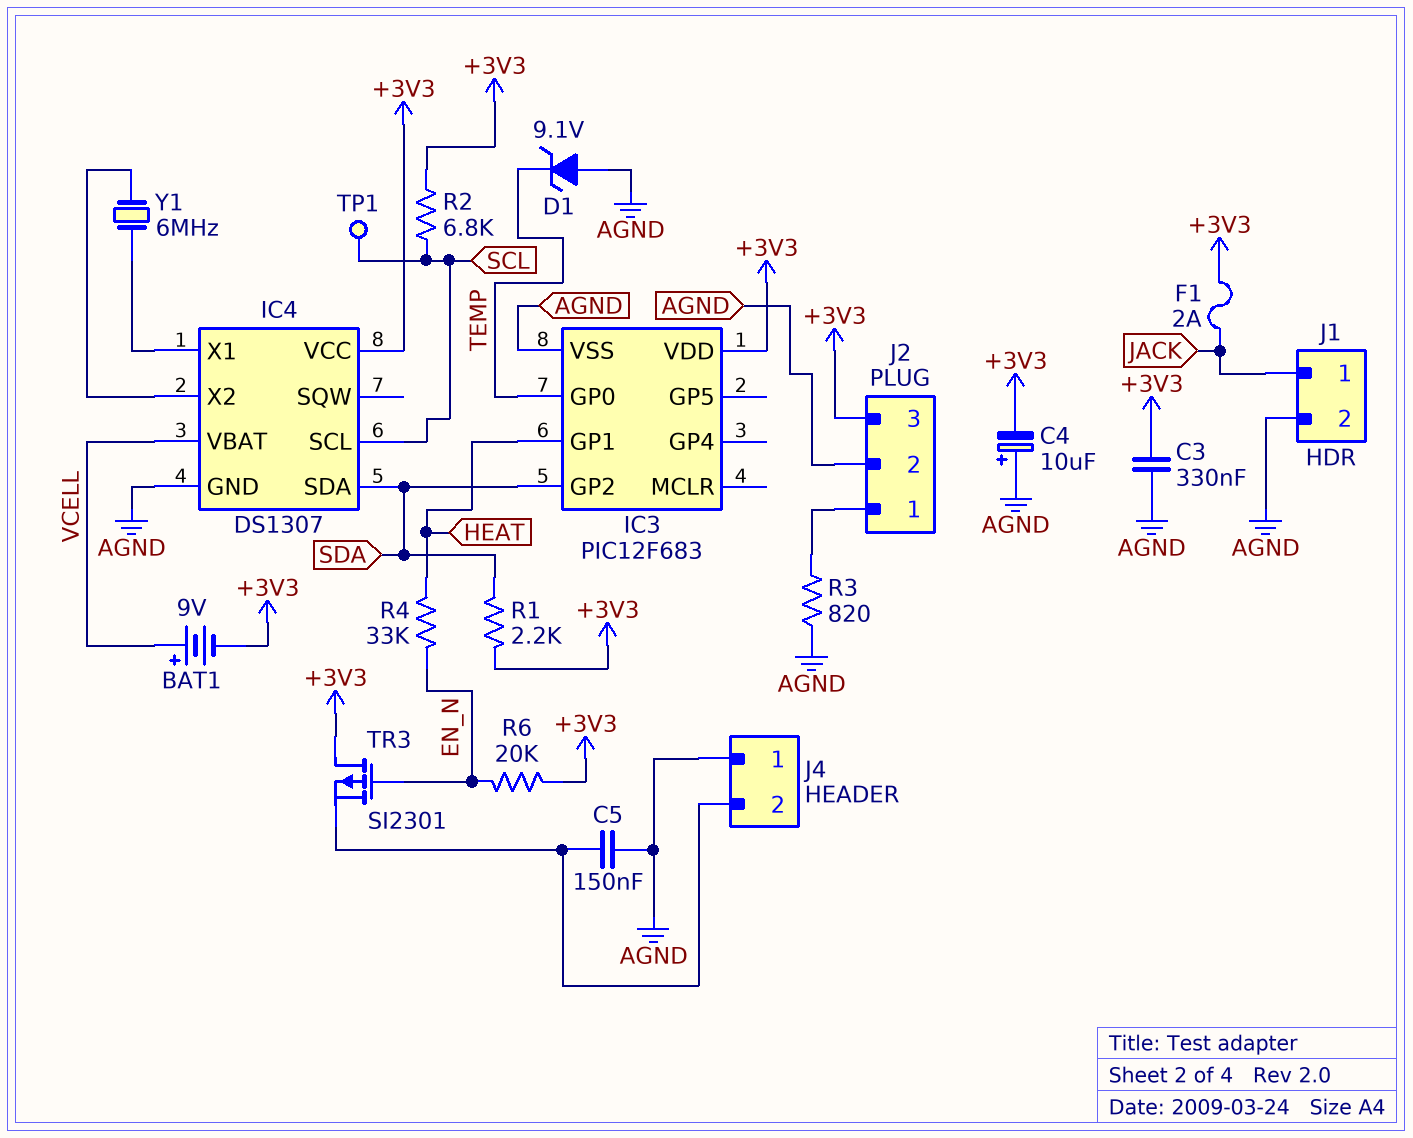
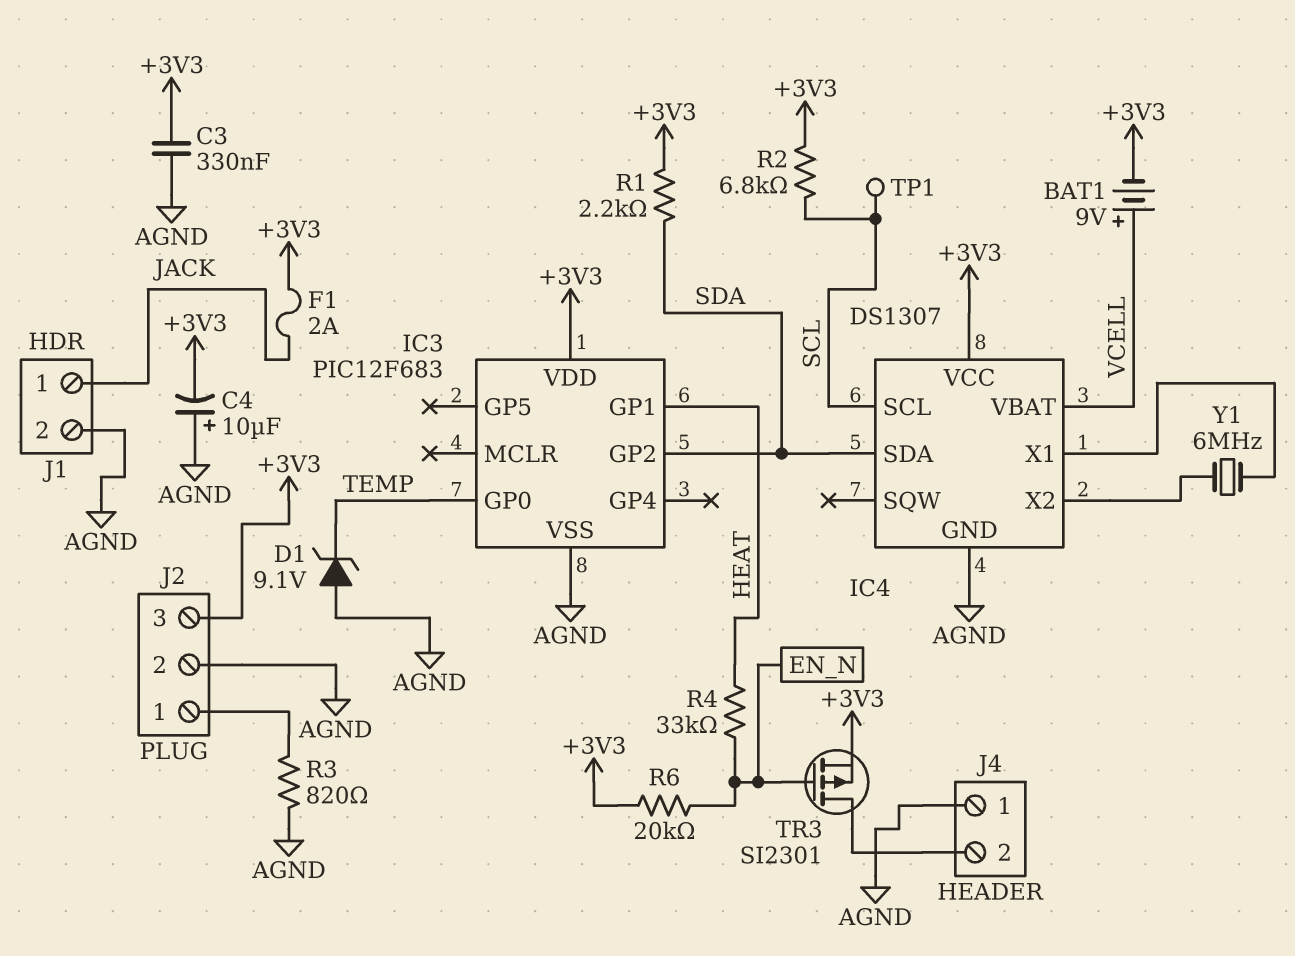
C5: 150nF (AGND, J4/2) -> none
TR3: PMOS SI2301 (G EN_N, D +3V3, S J4/2) -> PMOS SI2301 (G EN_N, D J4/2, S +3V3)

